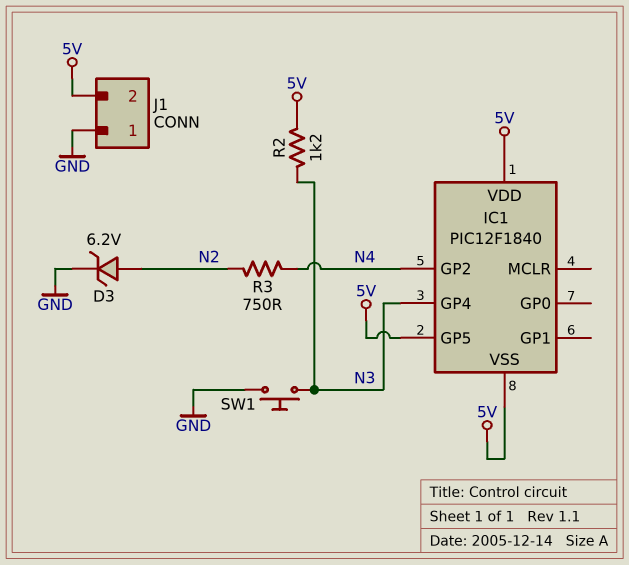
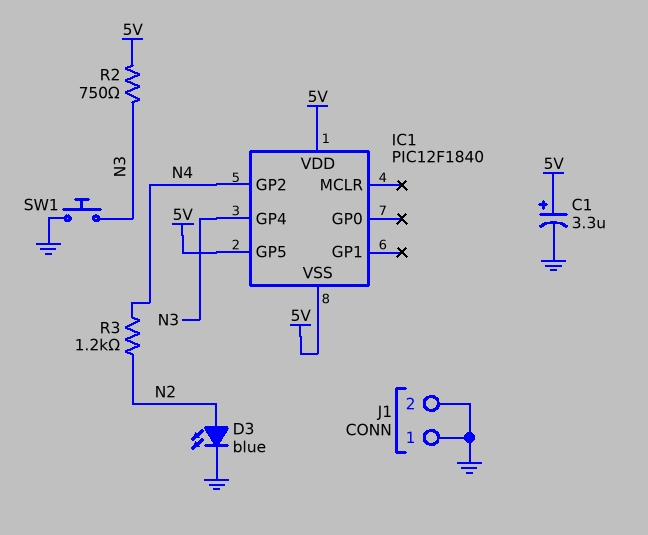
C1: none -> 3.3uF (plus 5V, minus GND)
D3: zener 6.2V (A N2, K GND) -> LED blue (A N2, K GND)
J1 pin 2: 5V -> GND
R2: 1.2k (5V, N3) -> 750 (5V, N3)
R3: 750 (N2, N4) -> 1.2k (N2, N4)

